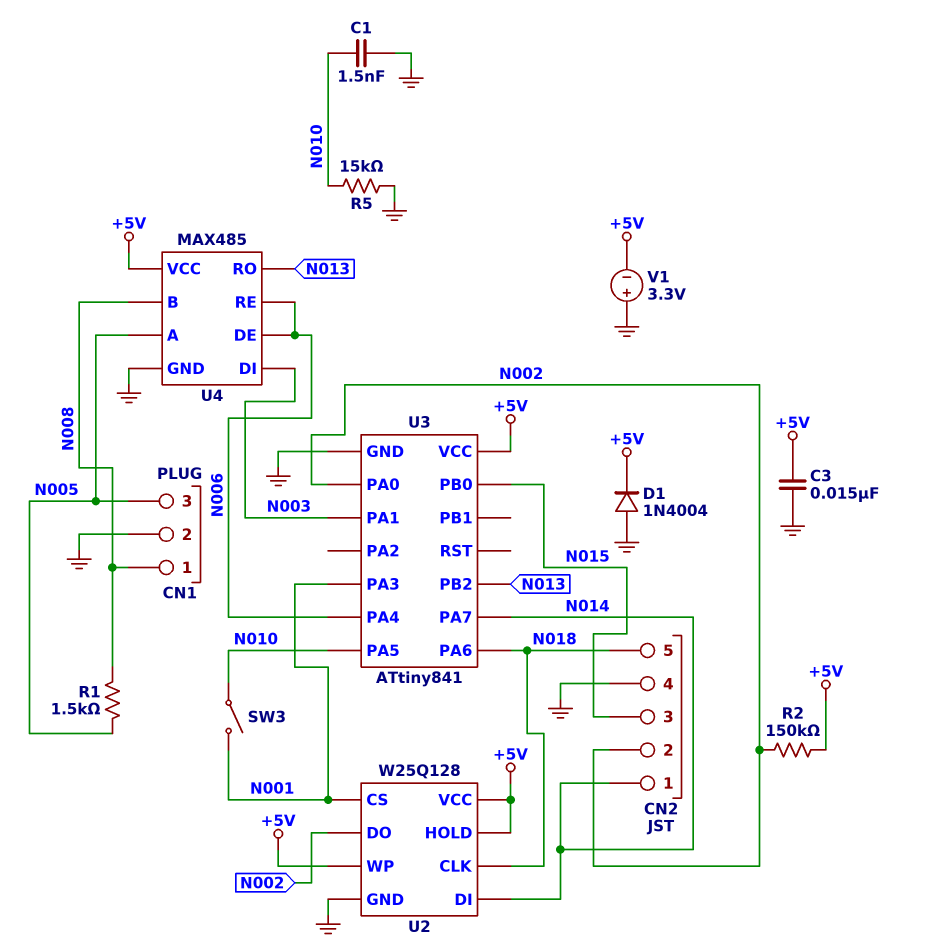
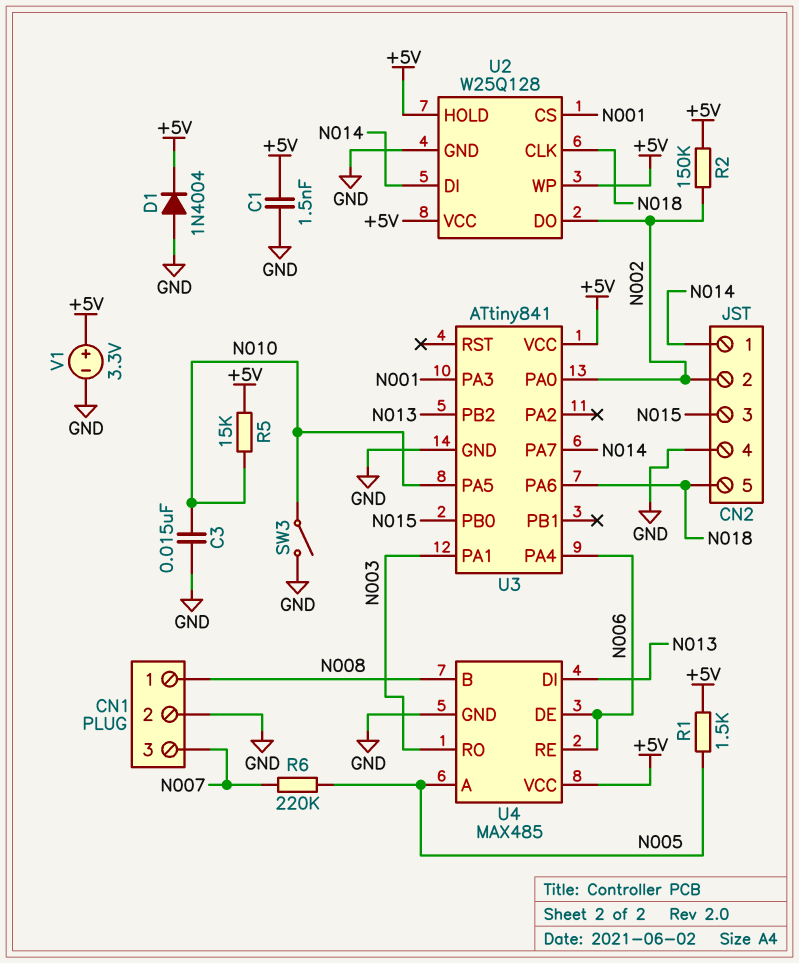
C1: 1.5nF (GND, N010) -> 1.5nF (+5V, GND)
C3: 15nF (+5V, GND) -> 15nF (GND, N010)
CN1 pin 3: N005 -> N007
R1: 1.5k (N005, N008) -> 1.5k (+5V, N005)
R5: 15k (GND, N010) -> 15k (+5V, N010)
R6: none -> 220k (N005, N007)
SW3: switch (N001, N010) -> switch (GND, N010)
U4 pin DI: N003 -> N013
U4 pin RO: N013 -> N003
V1: 3.3V (plus GND, minus +5V) -> 3.3V (plus +5V, minus GND)

